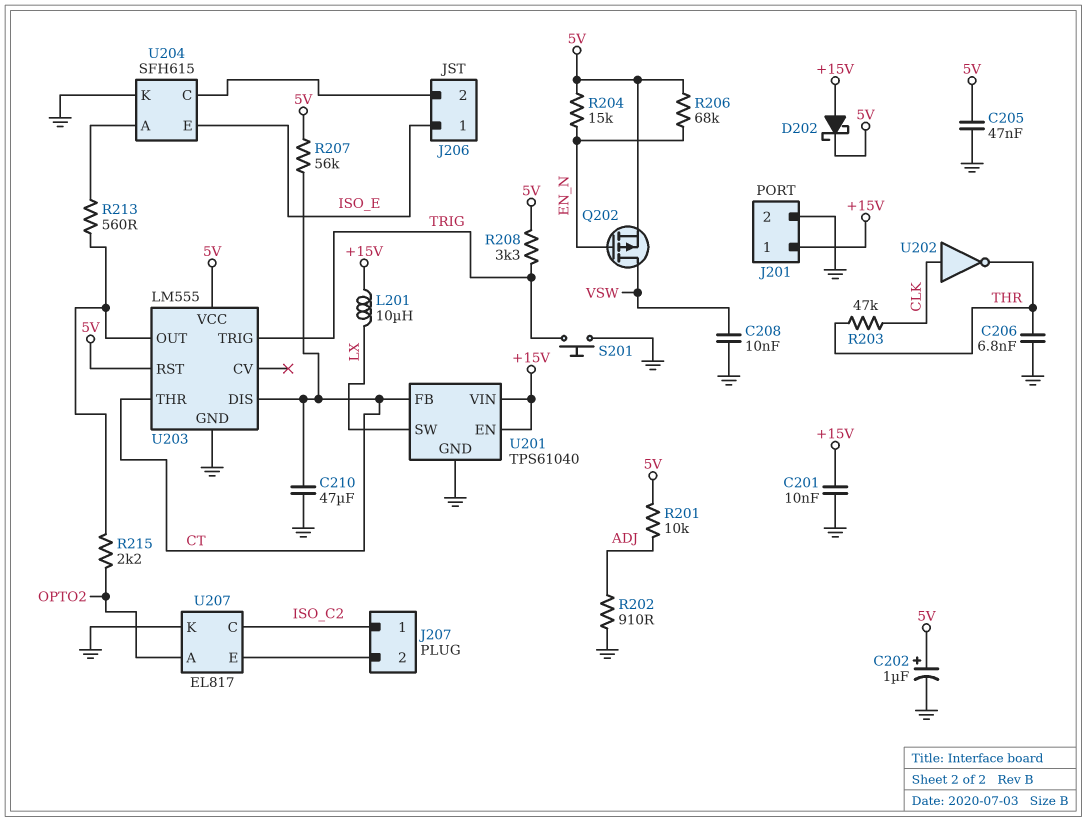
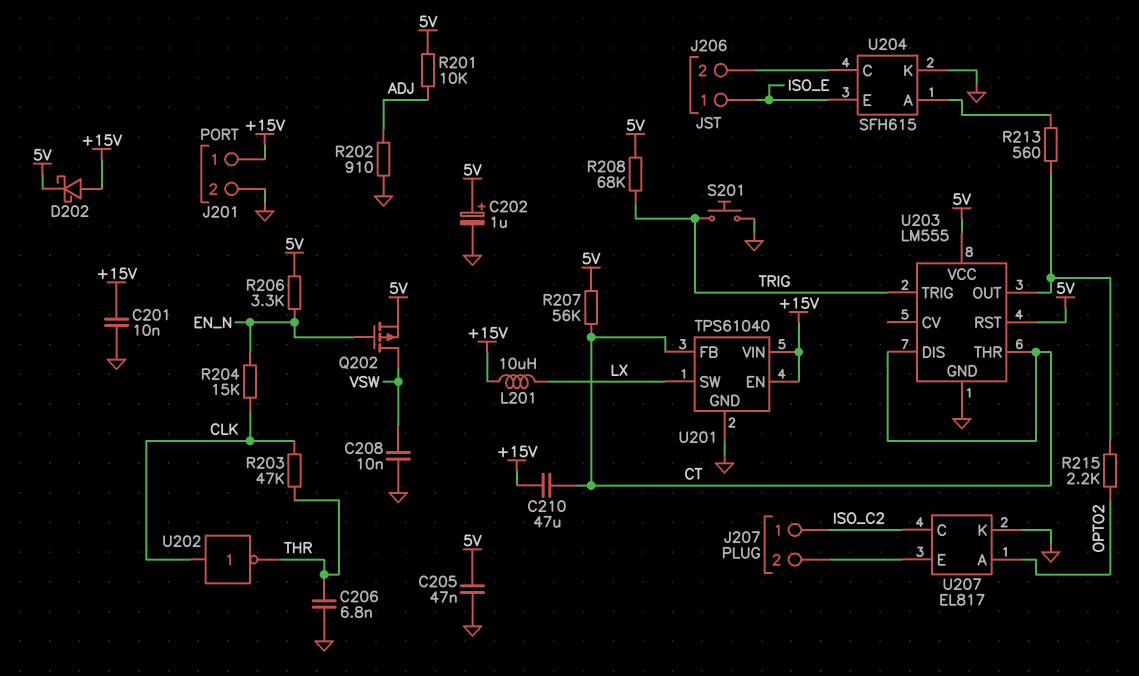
C210: 47uF (CT, GND) -> 47uF (+15V, CT)
R204: 15k (5V, EN_N) -> 15k (CLK, EN_N)
R206: 68k (5V, EN_N) -> 3.3k (5V, EN_N)
R208: 3.3k (5V, TRIG) -> 68k (5V, TRIG)

